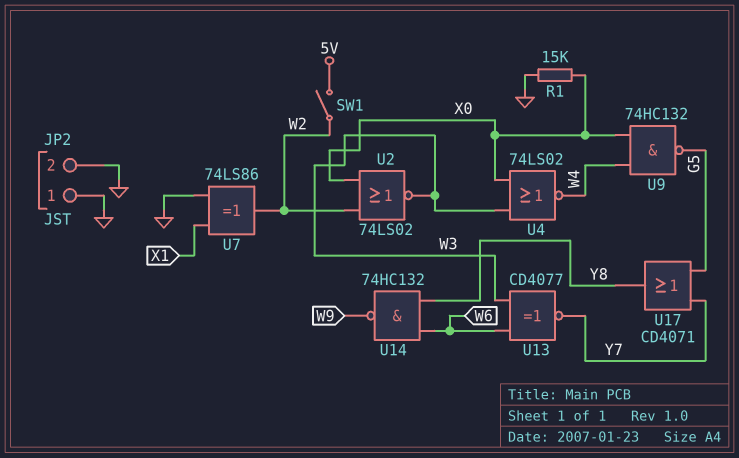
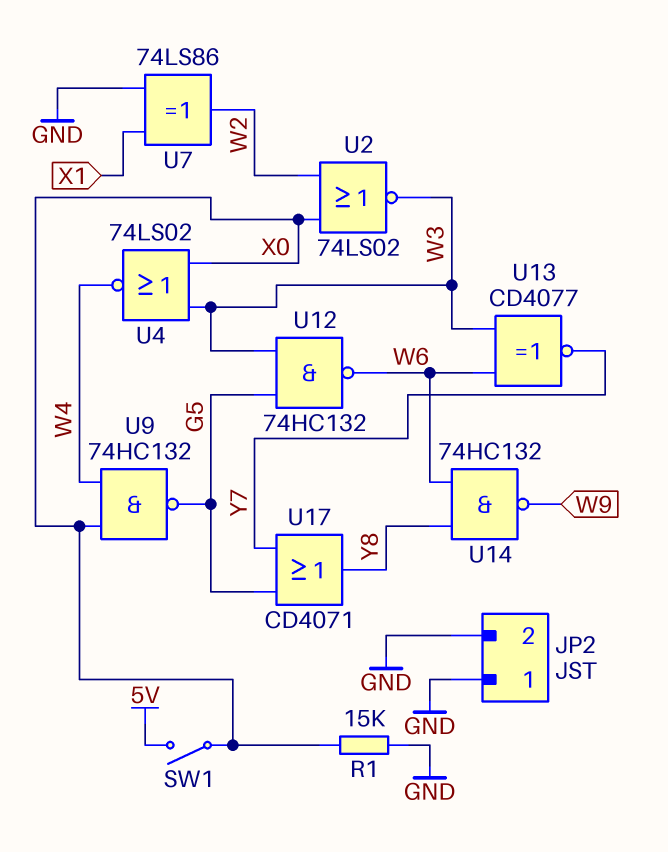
SW1: switch (5V, W2) -> switch (5V, X0)
U12: none -> NAND 74HC132 (in G5, in W3, out W6)

